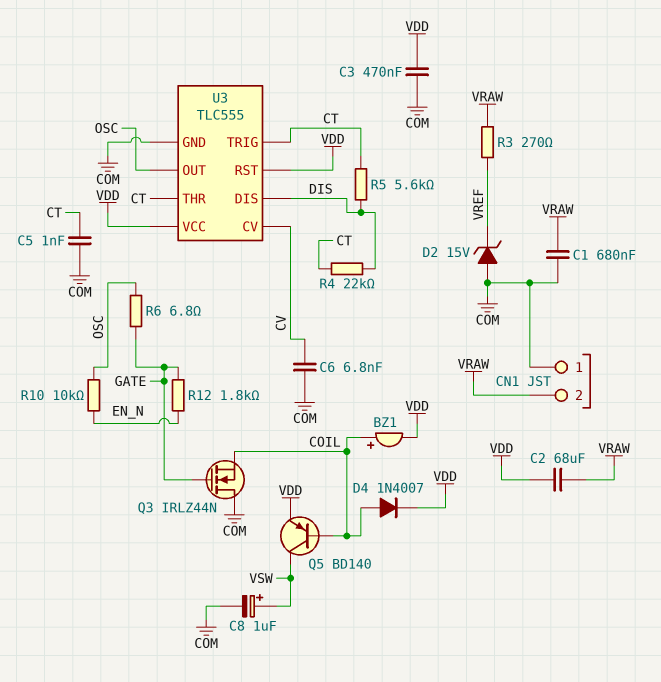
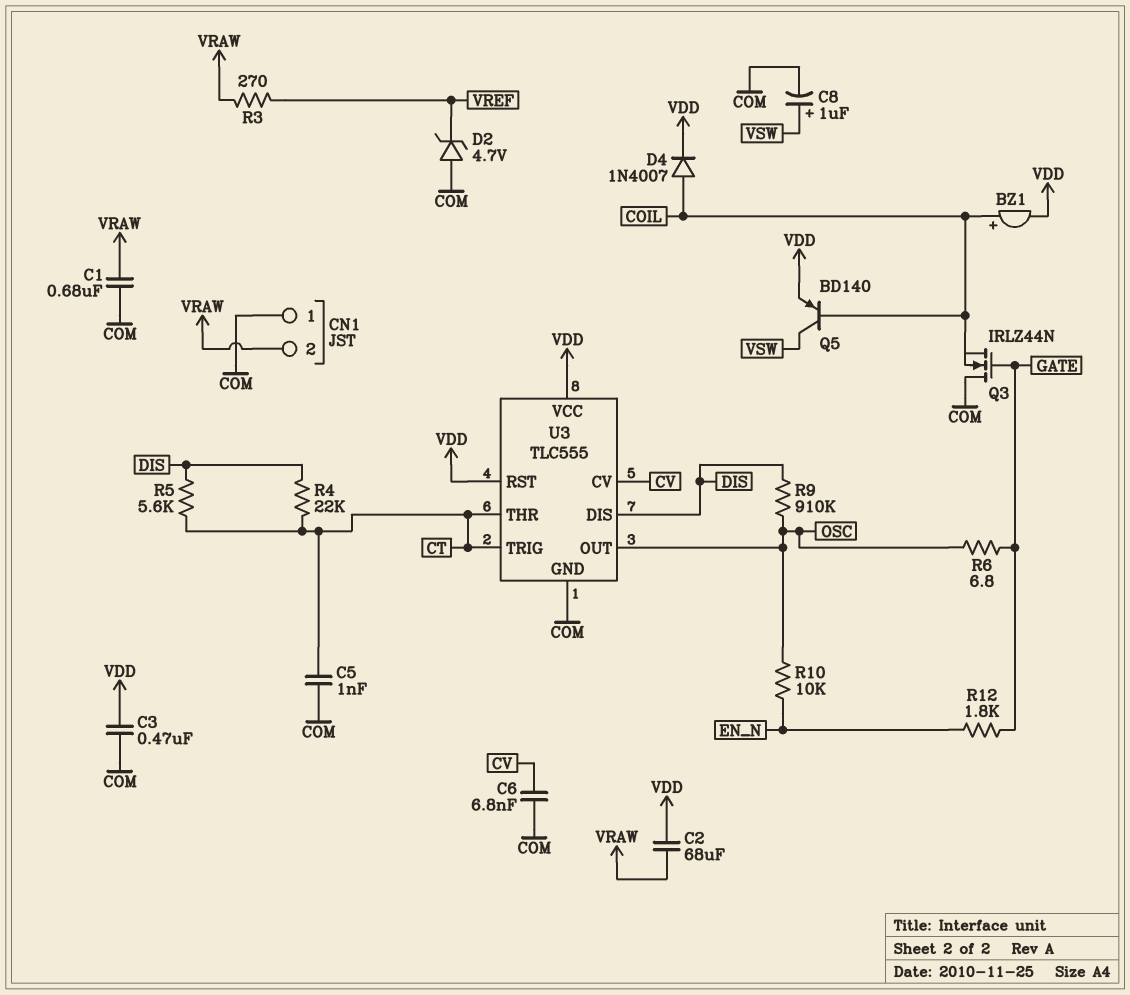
D2: zener 15V (A COM, K VREF) -> zener 4.7V (A COM, K VREF)
R9: none -> 910k (DIS, OSC)

